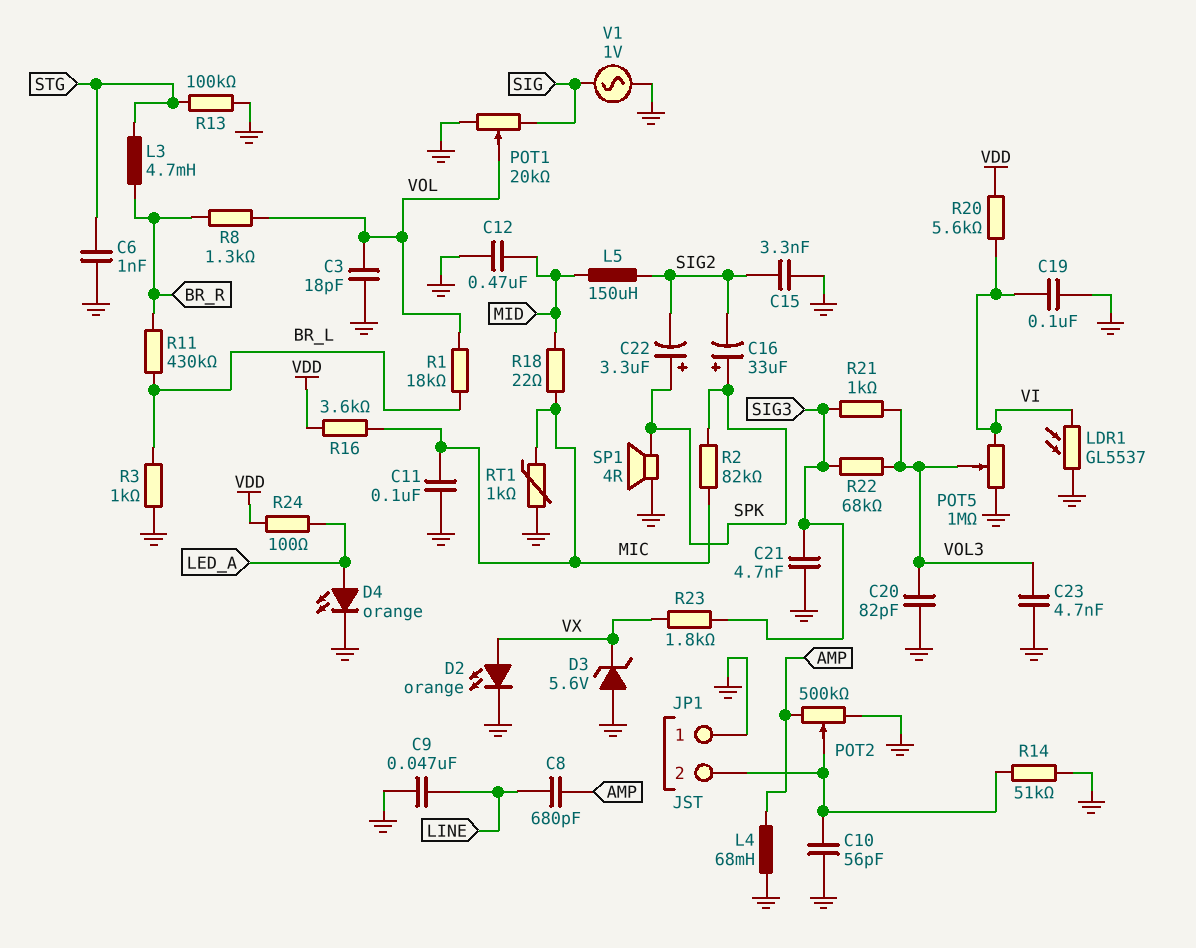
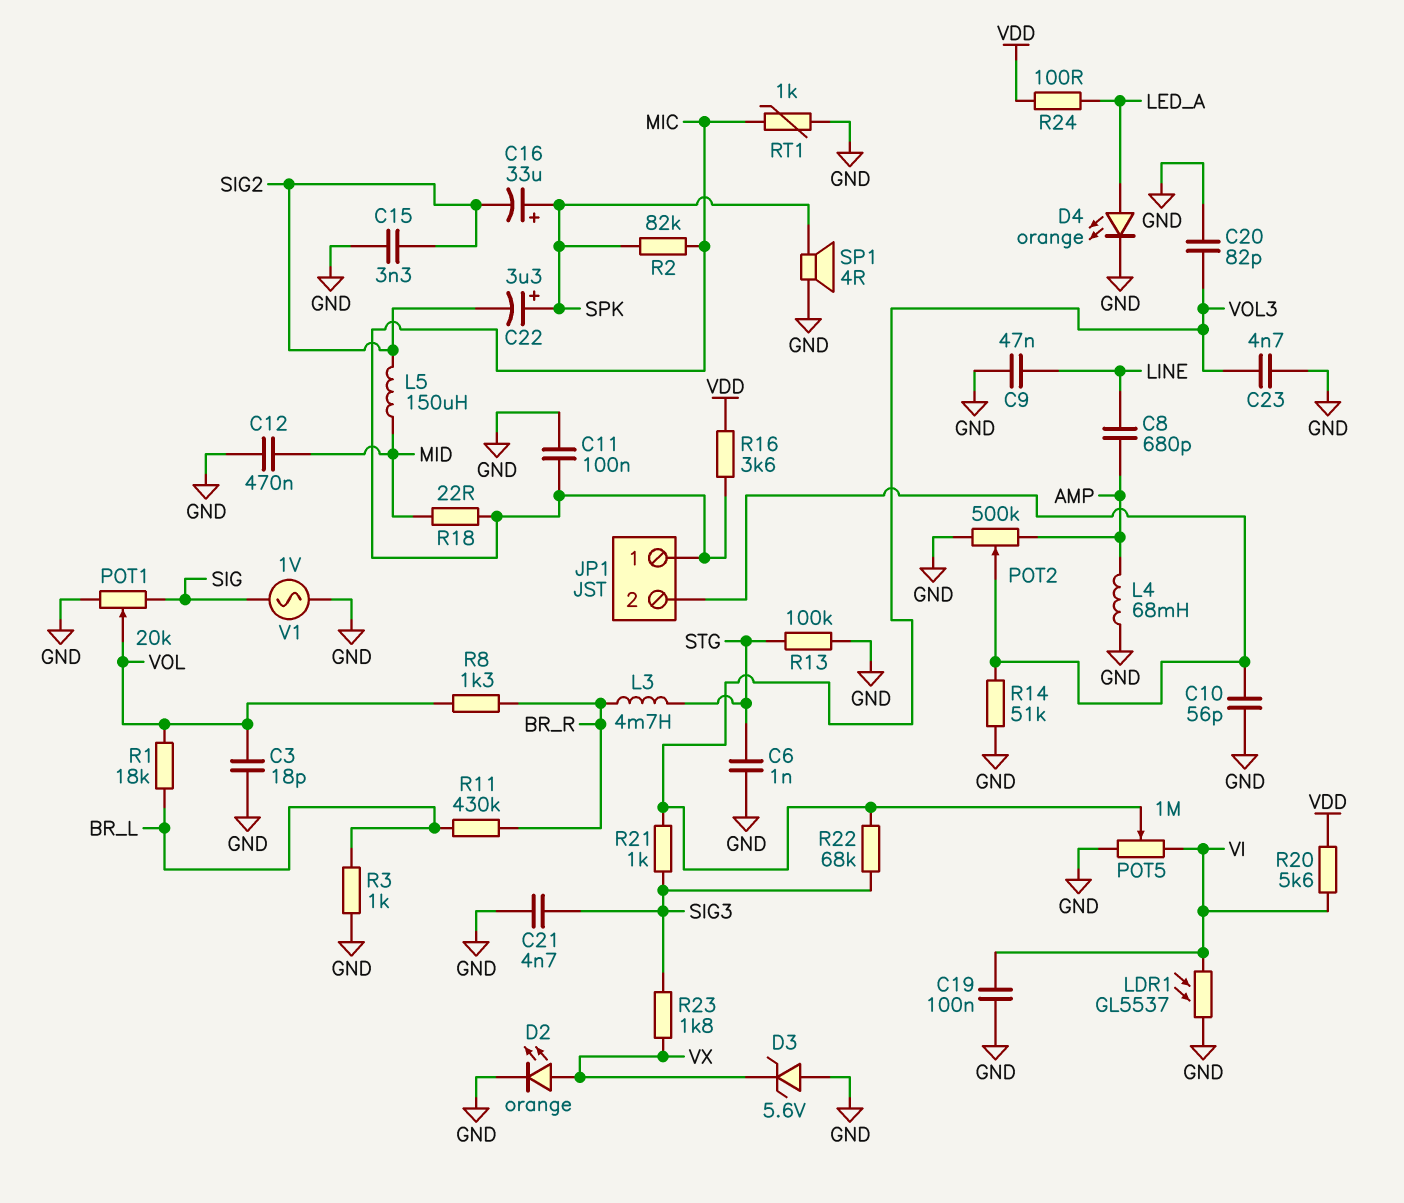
JP1 pin 1: GND -> MIC

